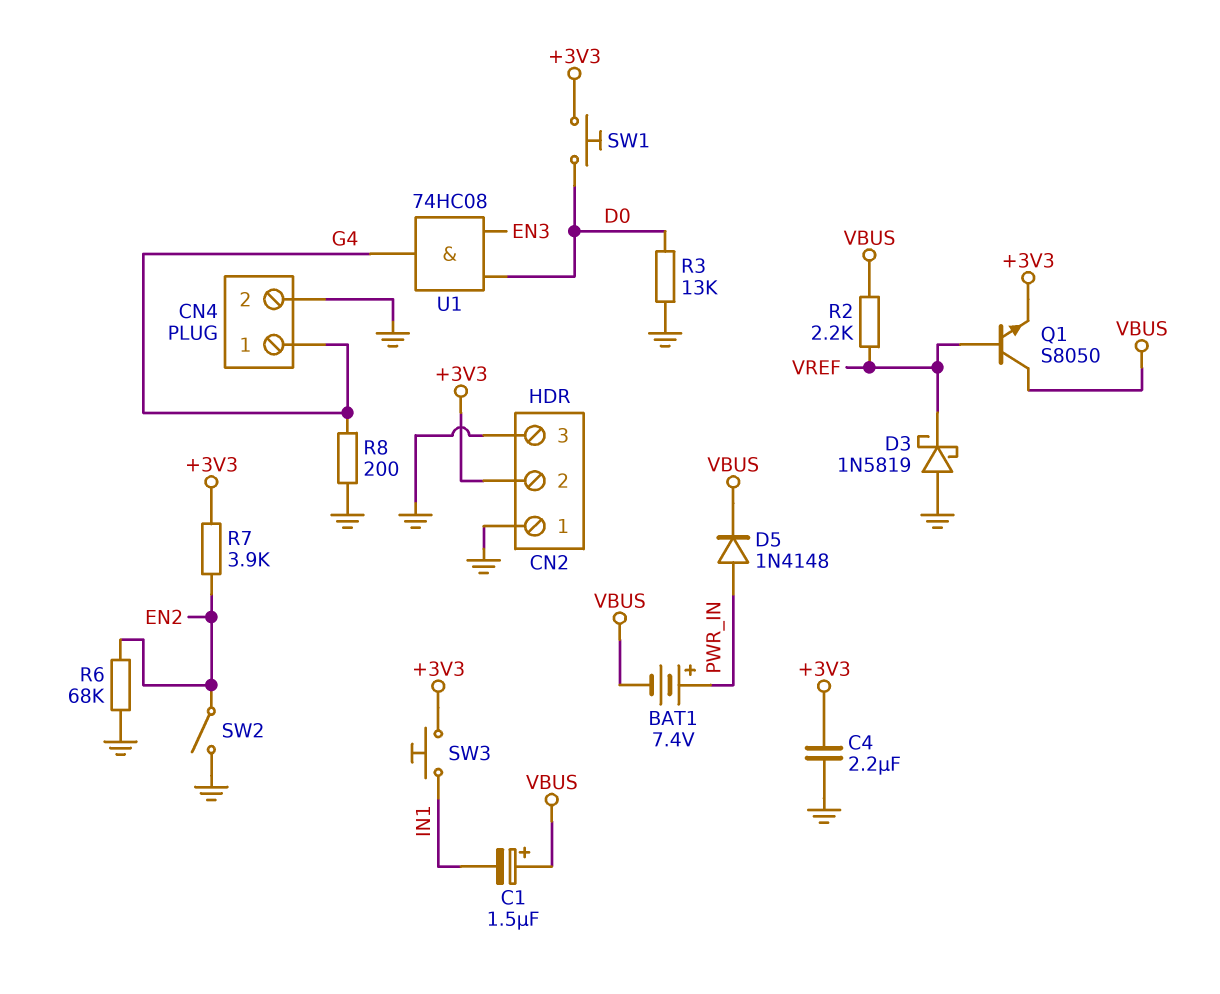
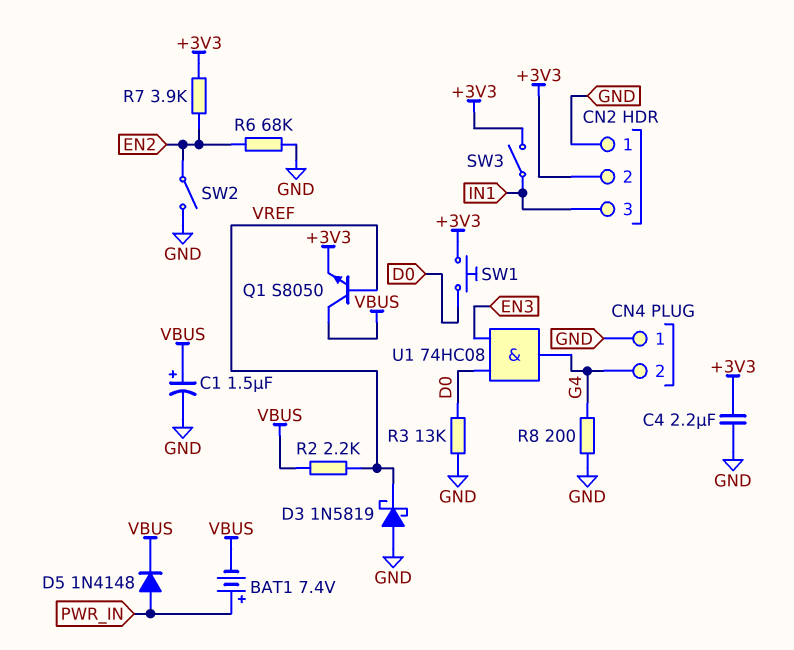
C1: 1.5uF (plus VBUS, minus IN1) -> 1.5uF (plus VBUS, minus GND)
CN2 pin 3: GND -> IN1
CN4 pin 1: G4 -> GND
CN4 pin 2: GND -> G4
SW3: button (+3V3, IN1) -> switch (+3V3, IN1)

